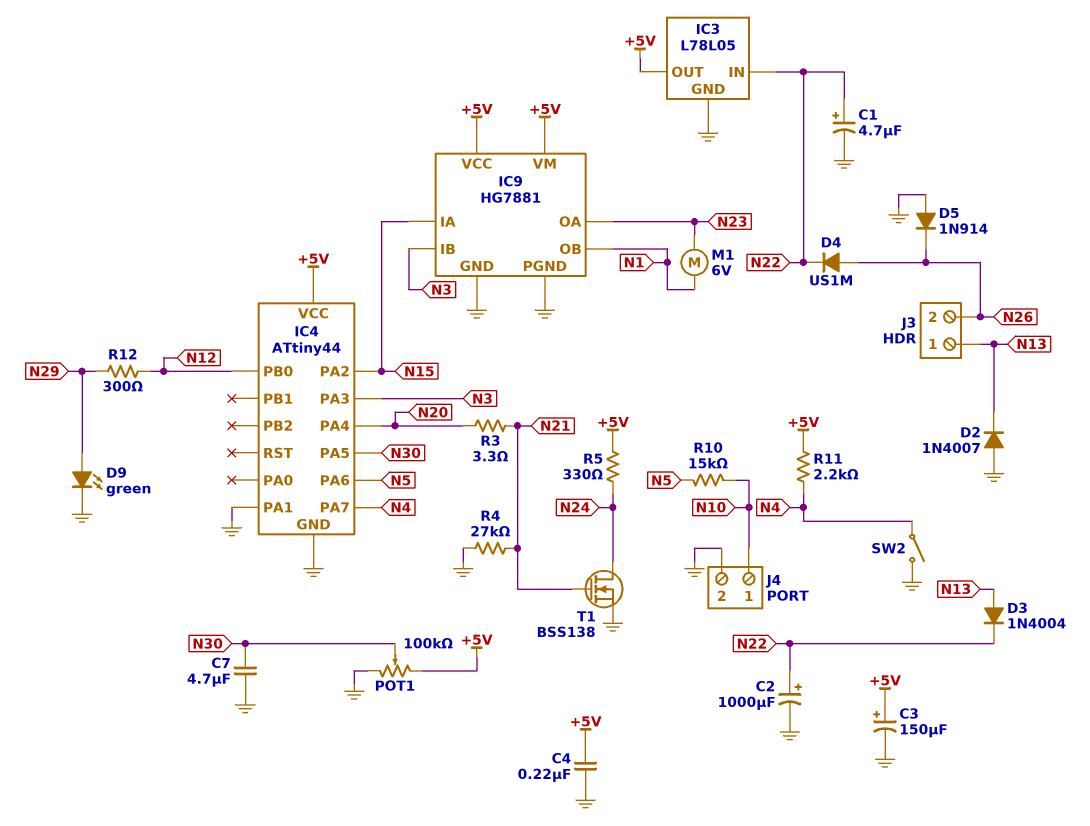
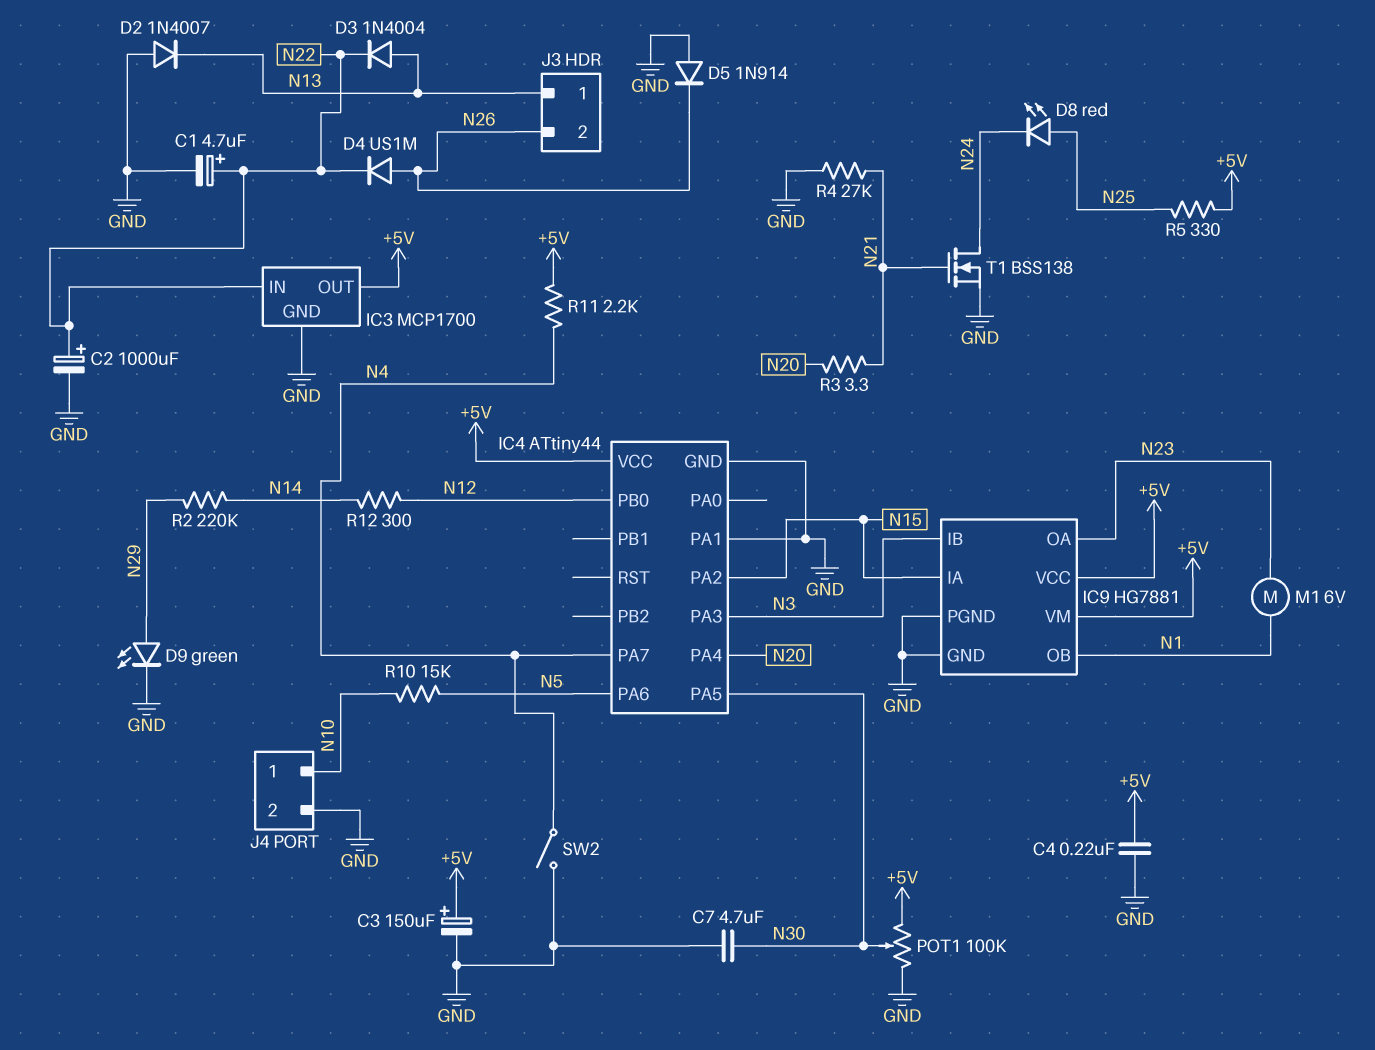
D8: none -> LED red (A N25, K N24)
IC3: L78L05 -> MCP1700
R2: none -> 220k (N14, N29)
R5: 330 (+5V, N24) -> 330 (+5V, N25)
R12: 300 (N12, N29) -> 300 (N12, N14)

